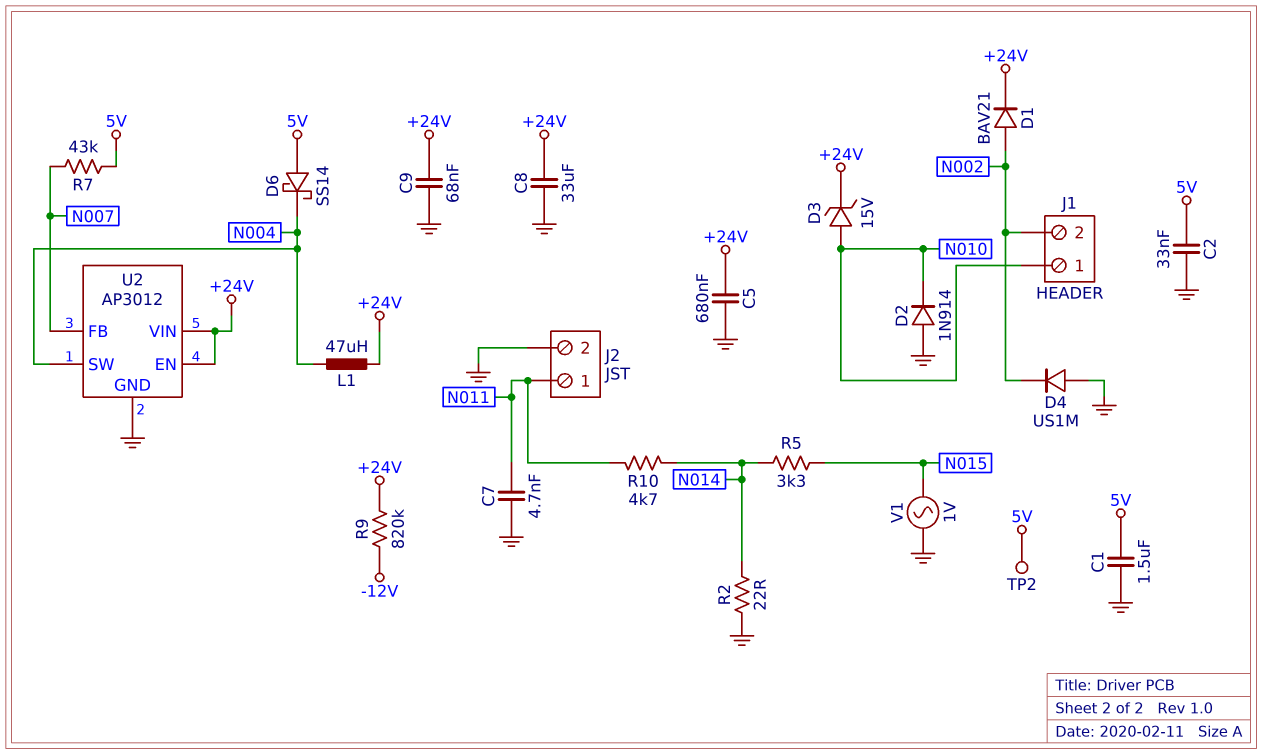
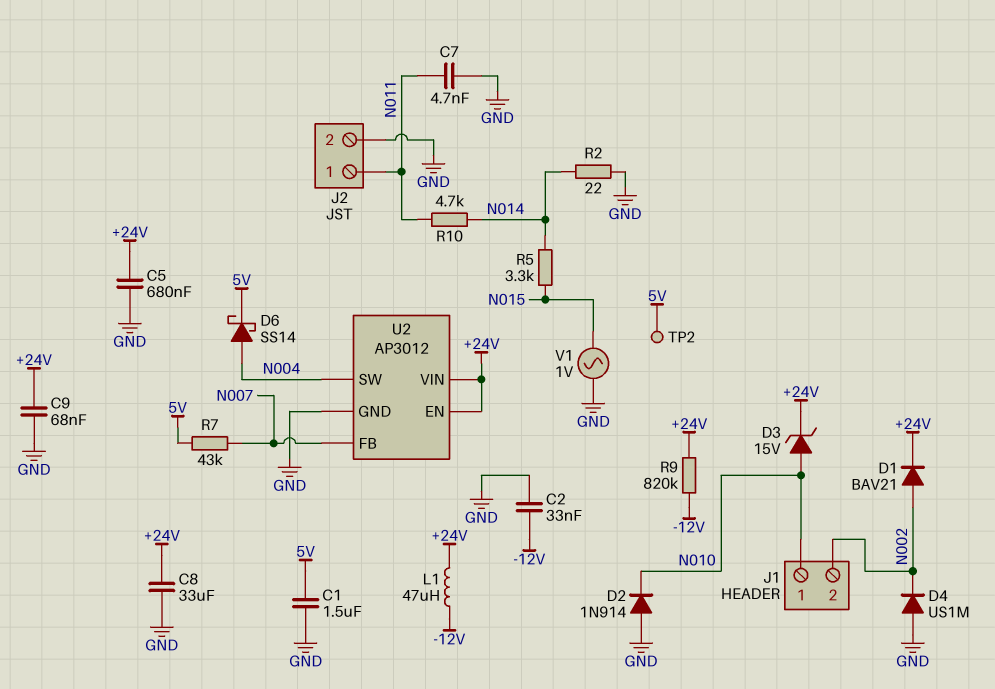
C2: 33nF (5V, GND) -> 33nF (-12V, GND)
D6: schottky SS14 (A 5V, K N004) -> schottky SS14 (A N004, K 5V)
L1: 47uH (+24V, N004) -> 47uH (+24V, -12V)

